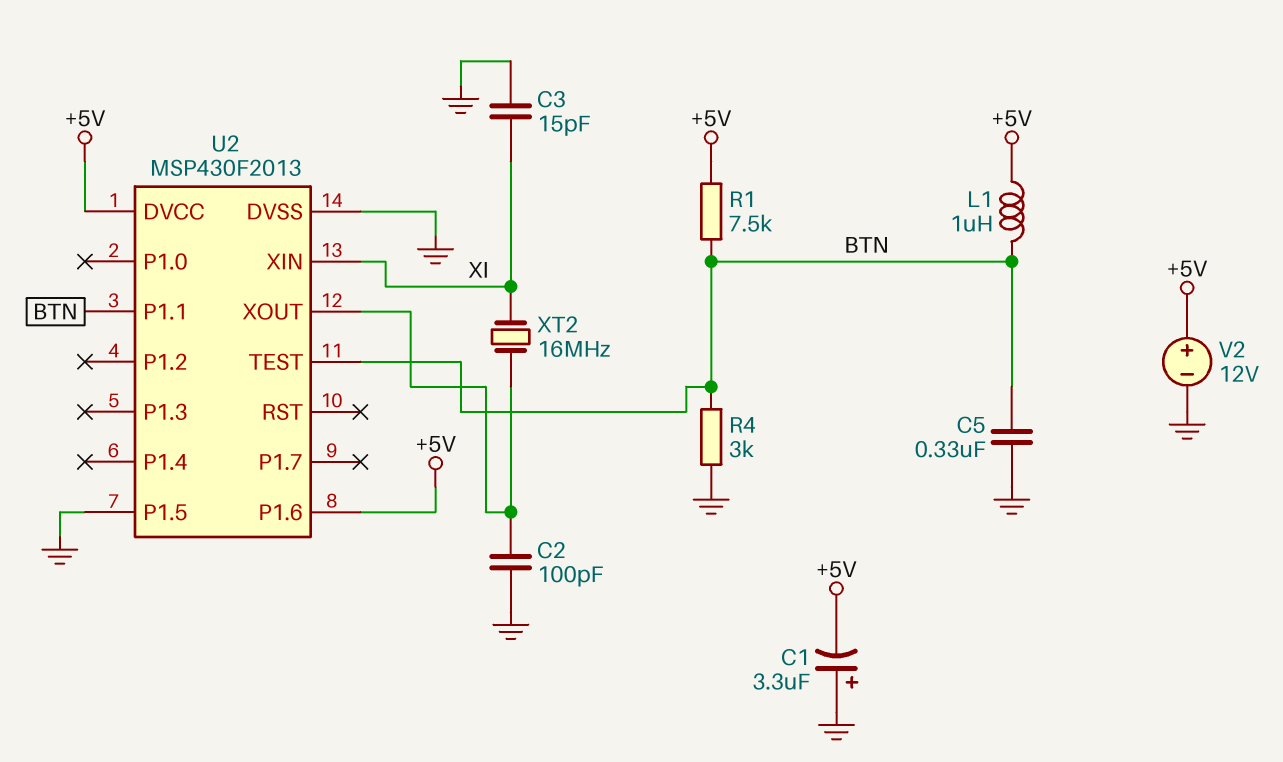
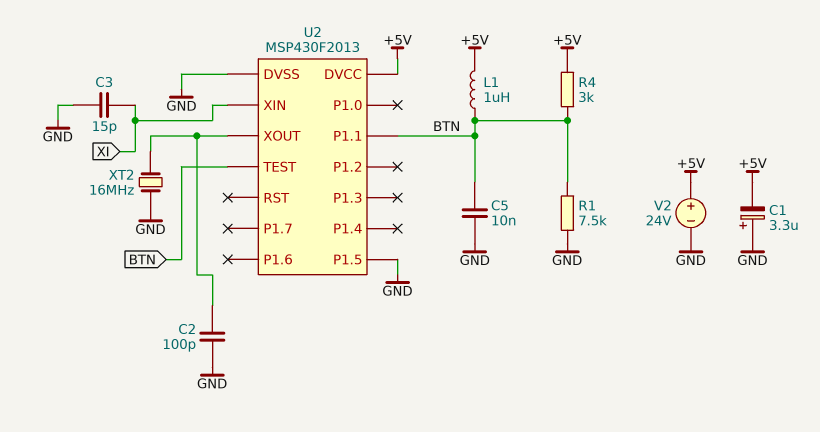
C5: 330nF (BTN, GND) -> 10nF (BTN, GND)
R1: 7.5k (+5V, BTN) -> 7.5k (BTN, GND)
R4: 3k (BTN, GND) -> 3k (+5V, BTN)
U2 pin P1.6: +5V -> none
V2: 12V (plus +5V, minus GND) -> 24V (plus +5V, minus GND)
XT2: 16MHz (U2/XOUT, XI) -> 16MHz (GND, U2/XOUT)

